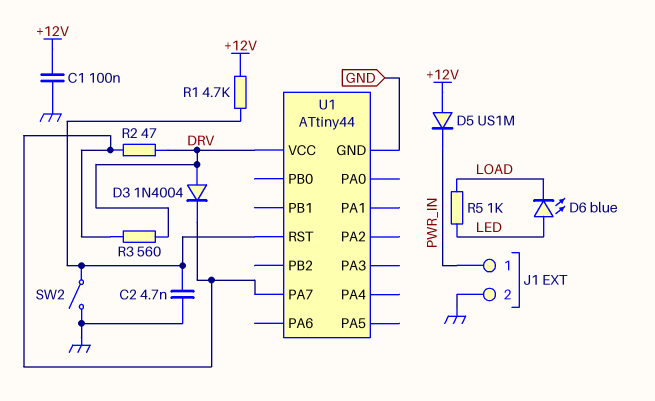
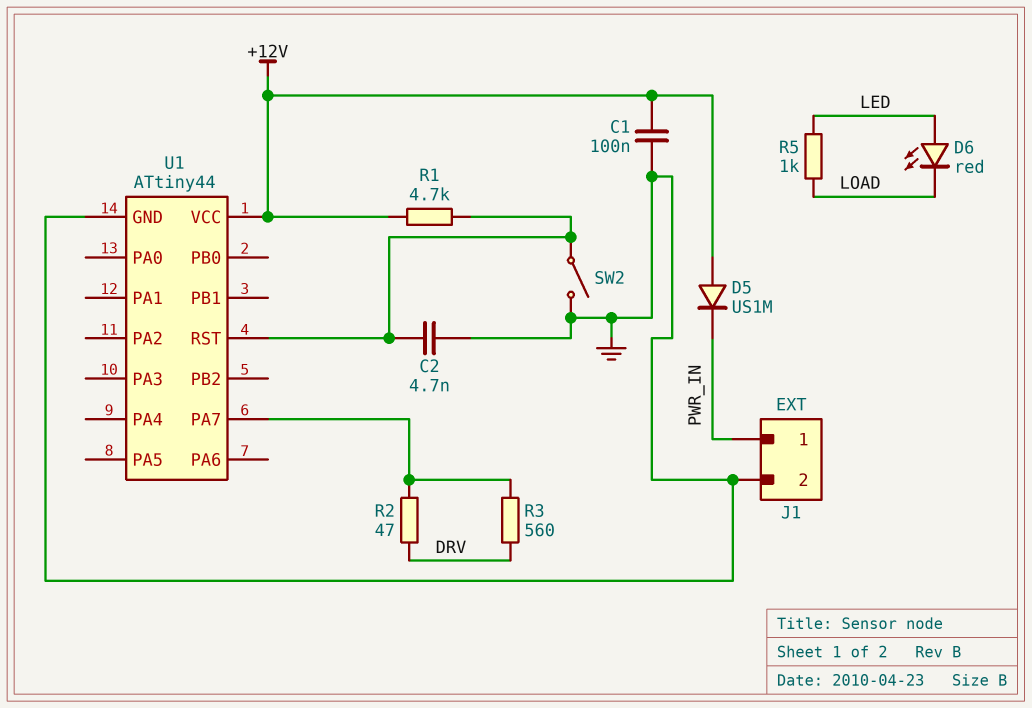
D3: diode 1N4004 (A DRV, K U1/PA7) -> none
D6: LED blue (A LED, K LOAD) -> LED red (A LED, K LOAD)
U1 pin VCC: DRV -> +12V

